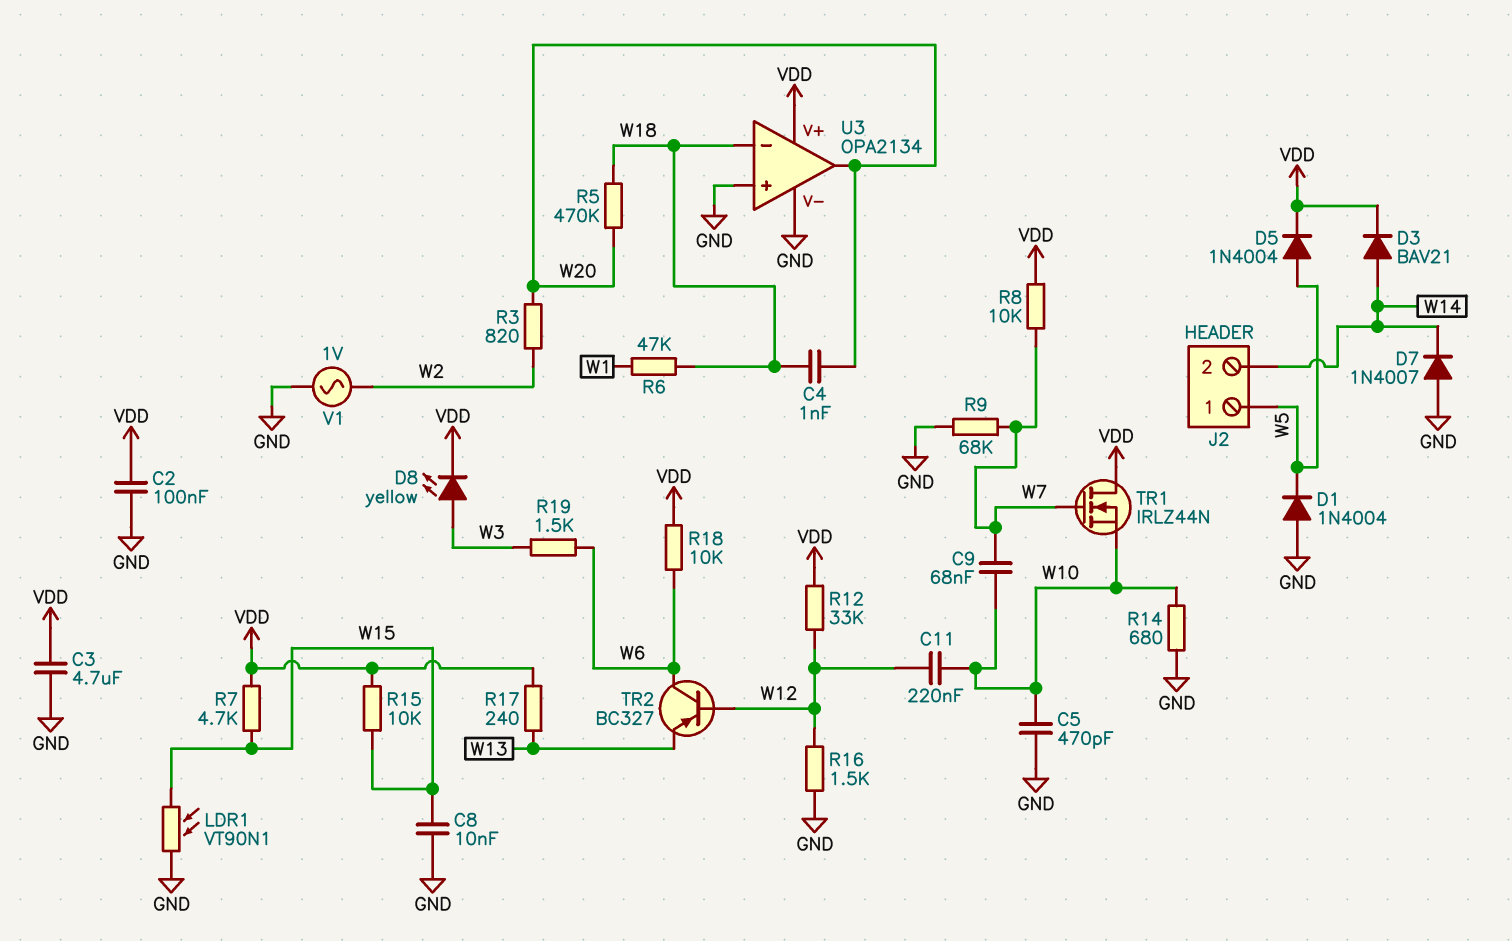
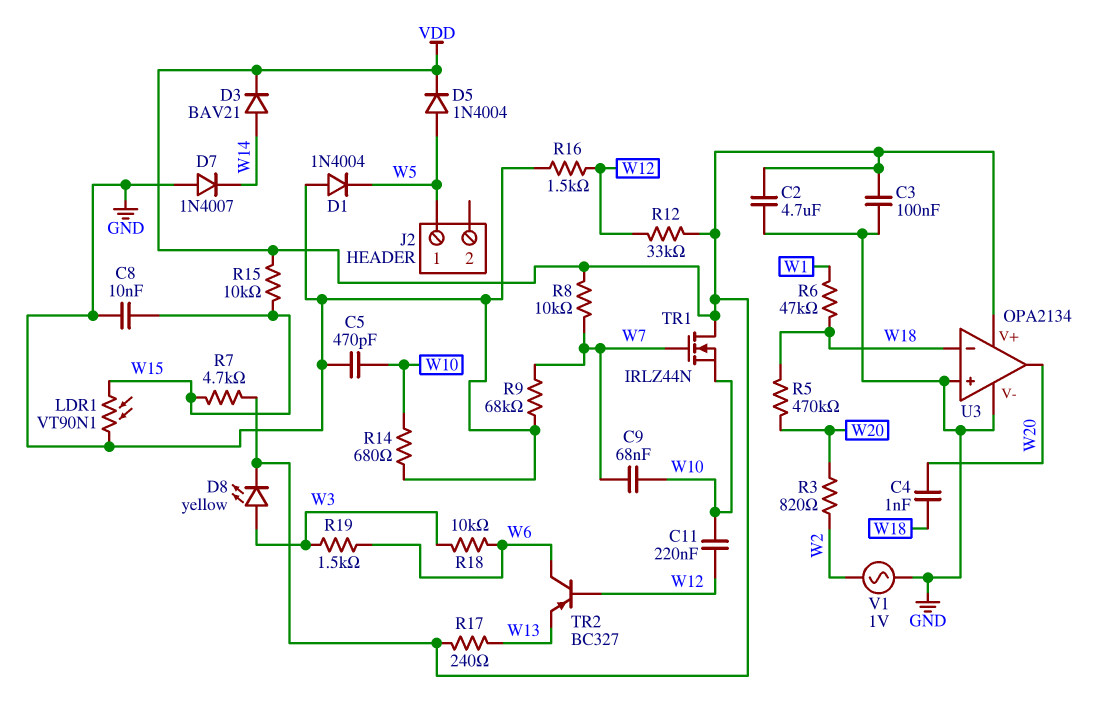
C2: 100nF (GND, VDD) -> 4.7uF (GND, VDD)
C3: 4.7uF (GND, VDD) -> 100nF (GND, VDD)
J2 pin 2: W14 -> none
R18: 10k (VDD, W6) -> 10k (W3, W6)

